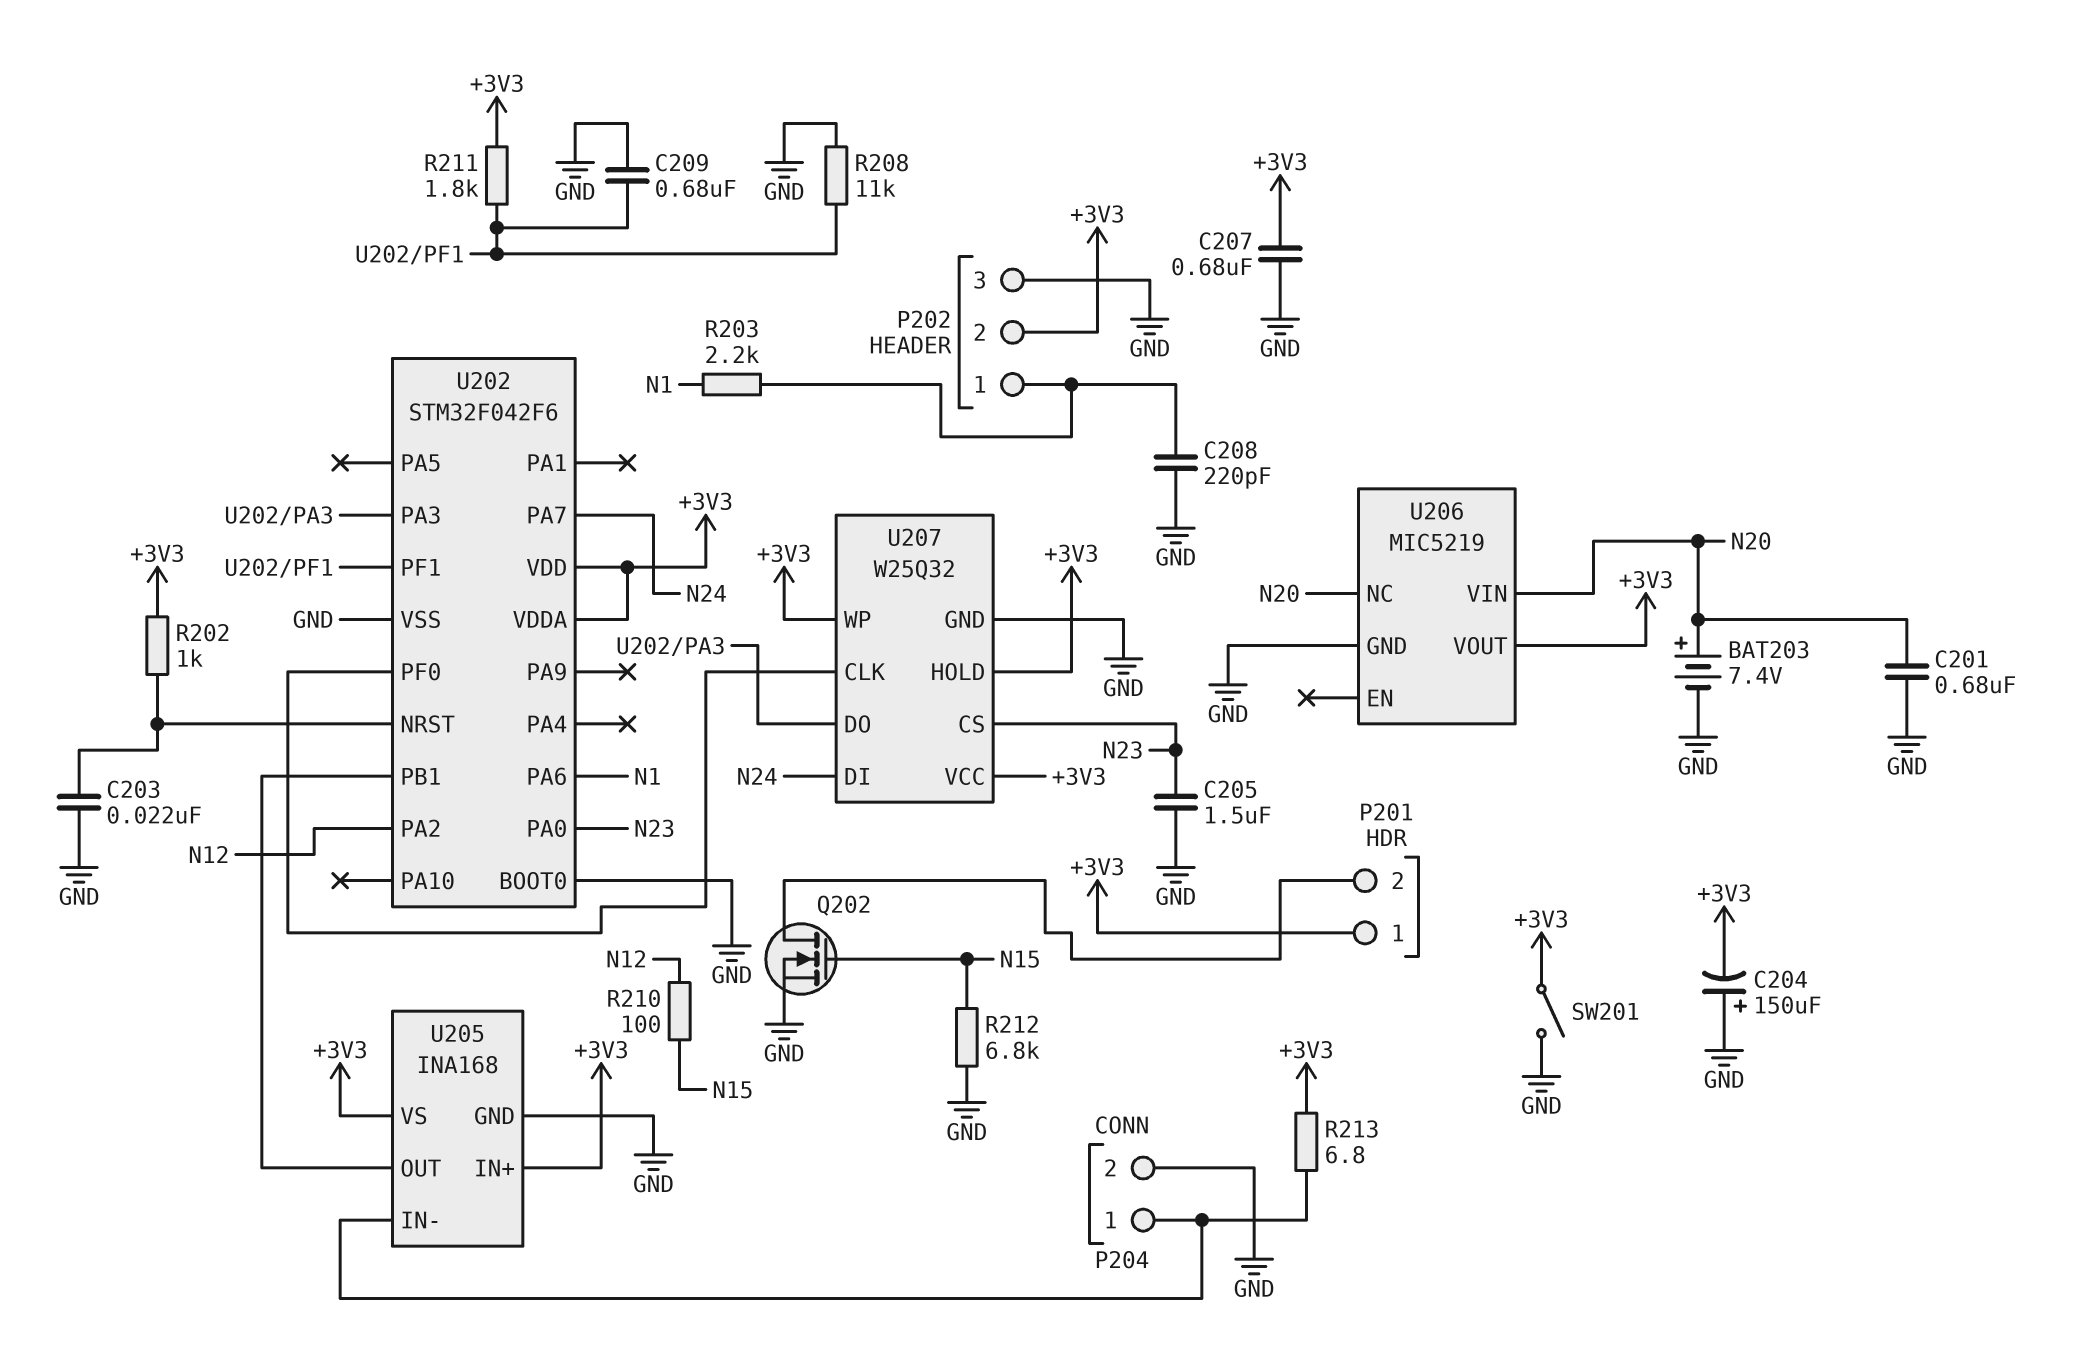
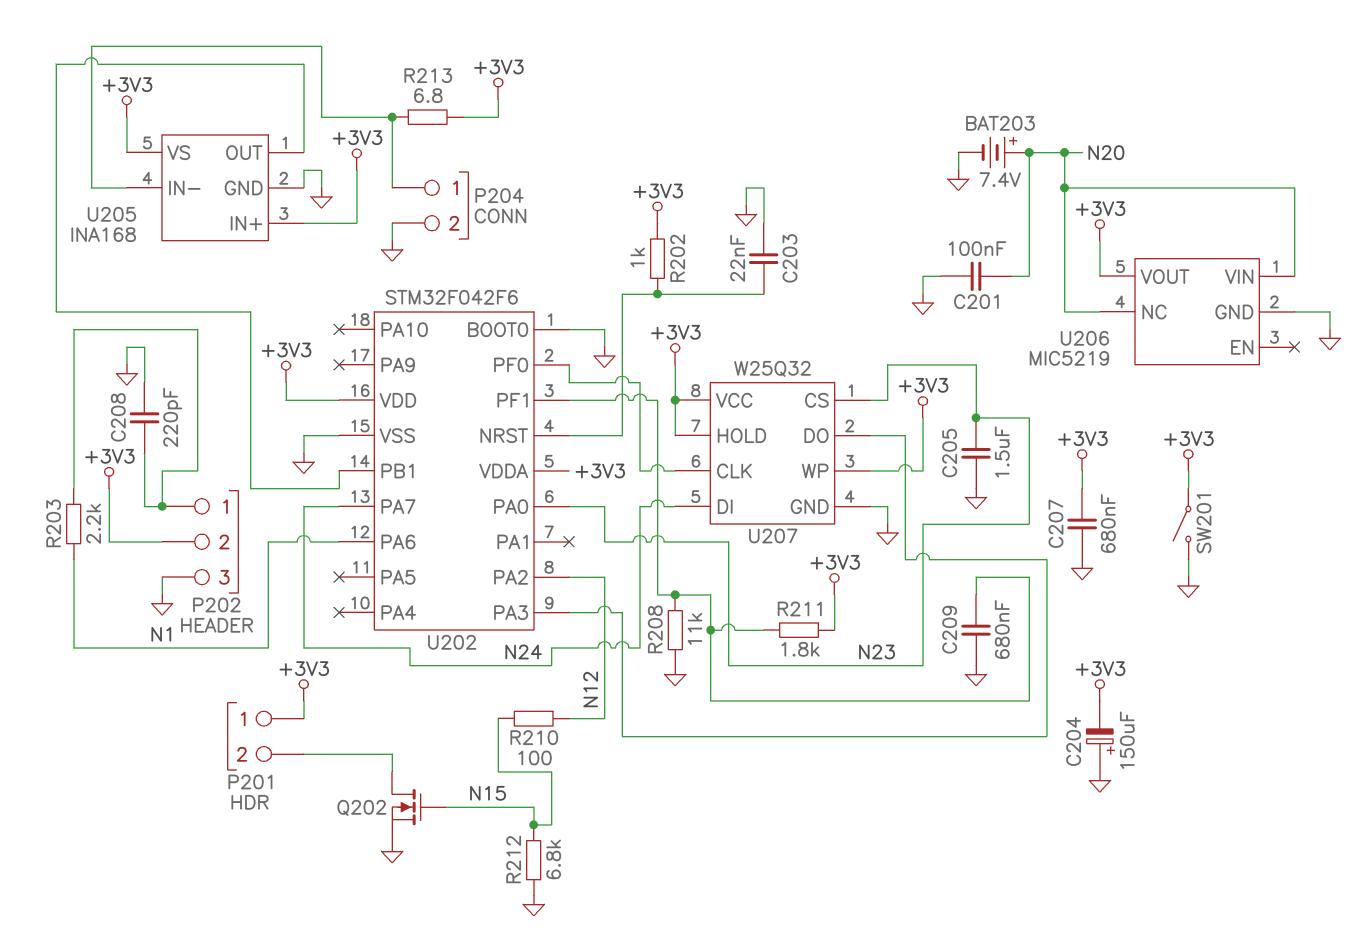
C201: 680nF (GND, N20) -> 100nF (GND, N20)

